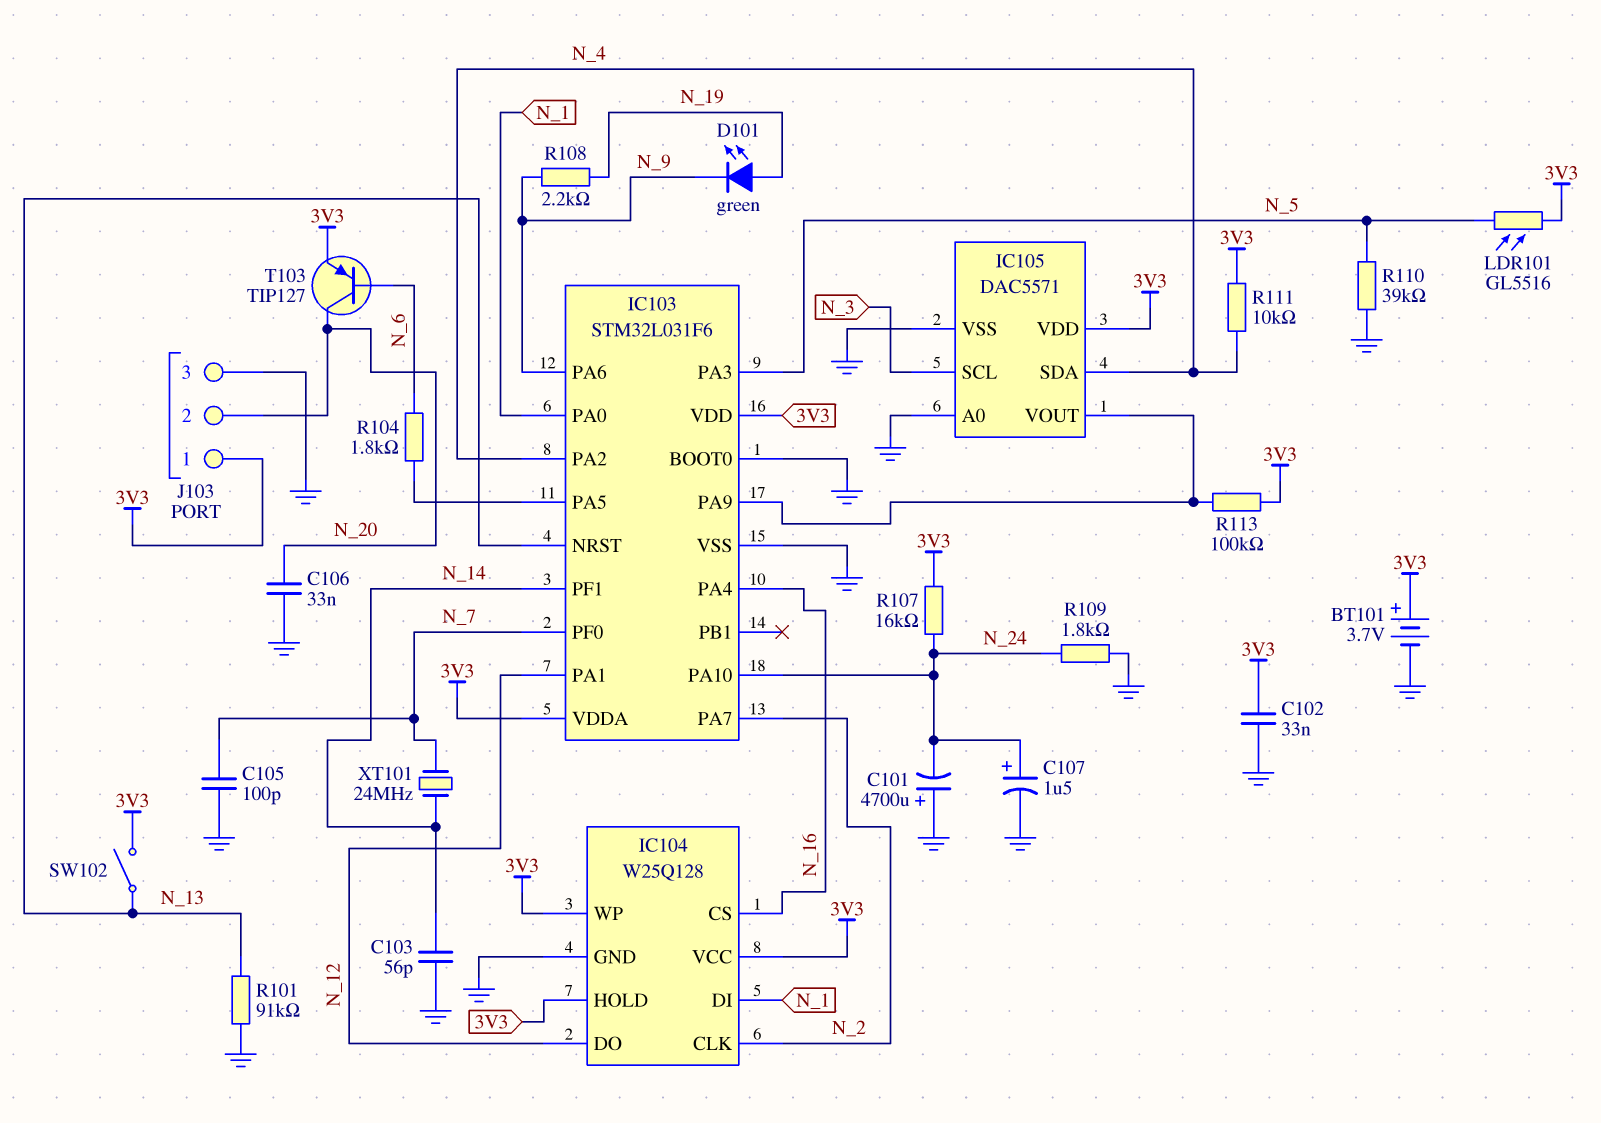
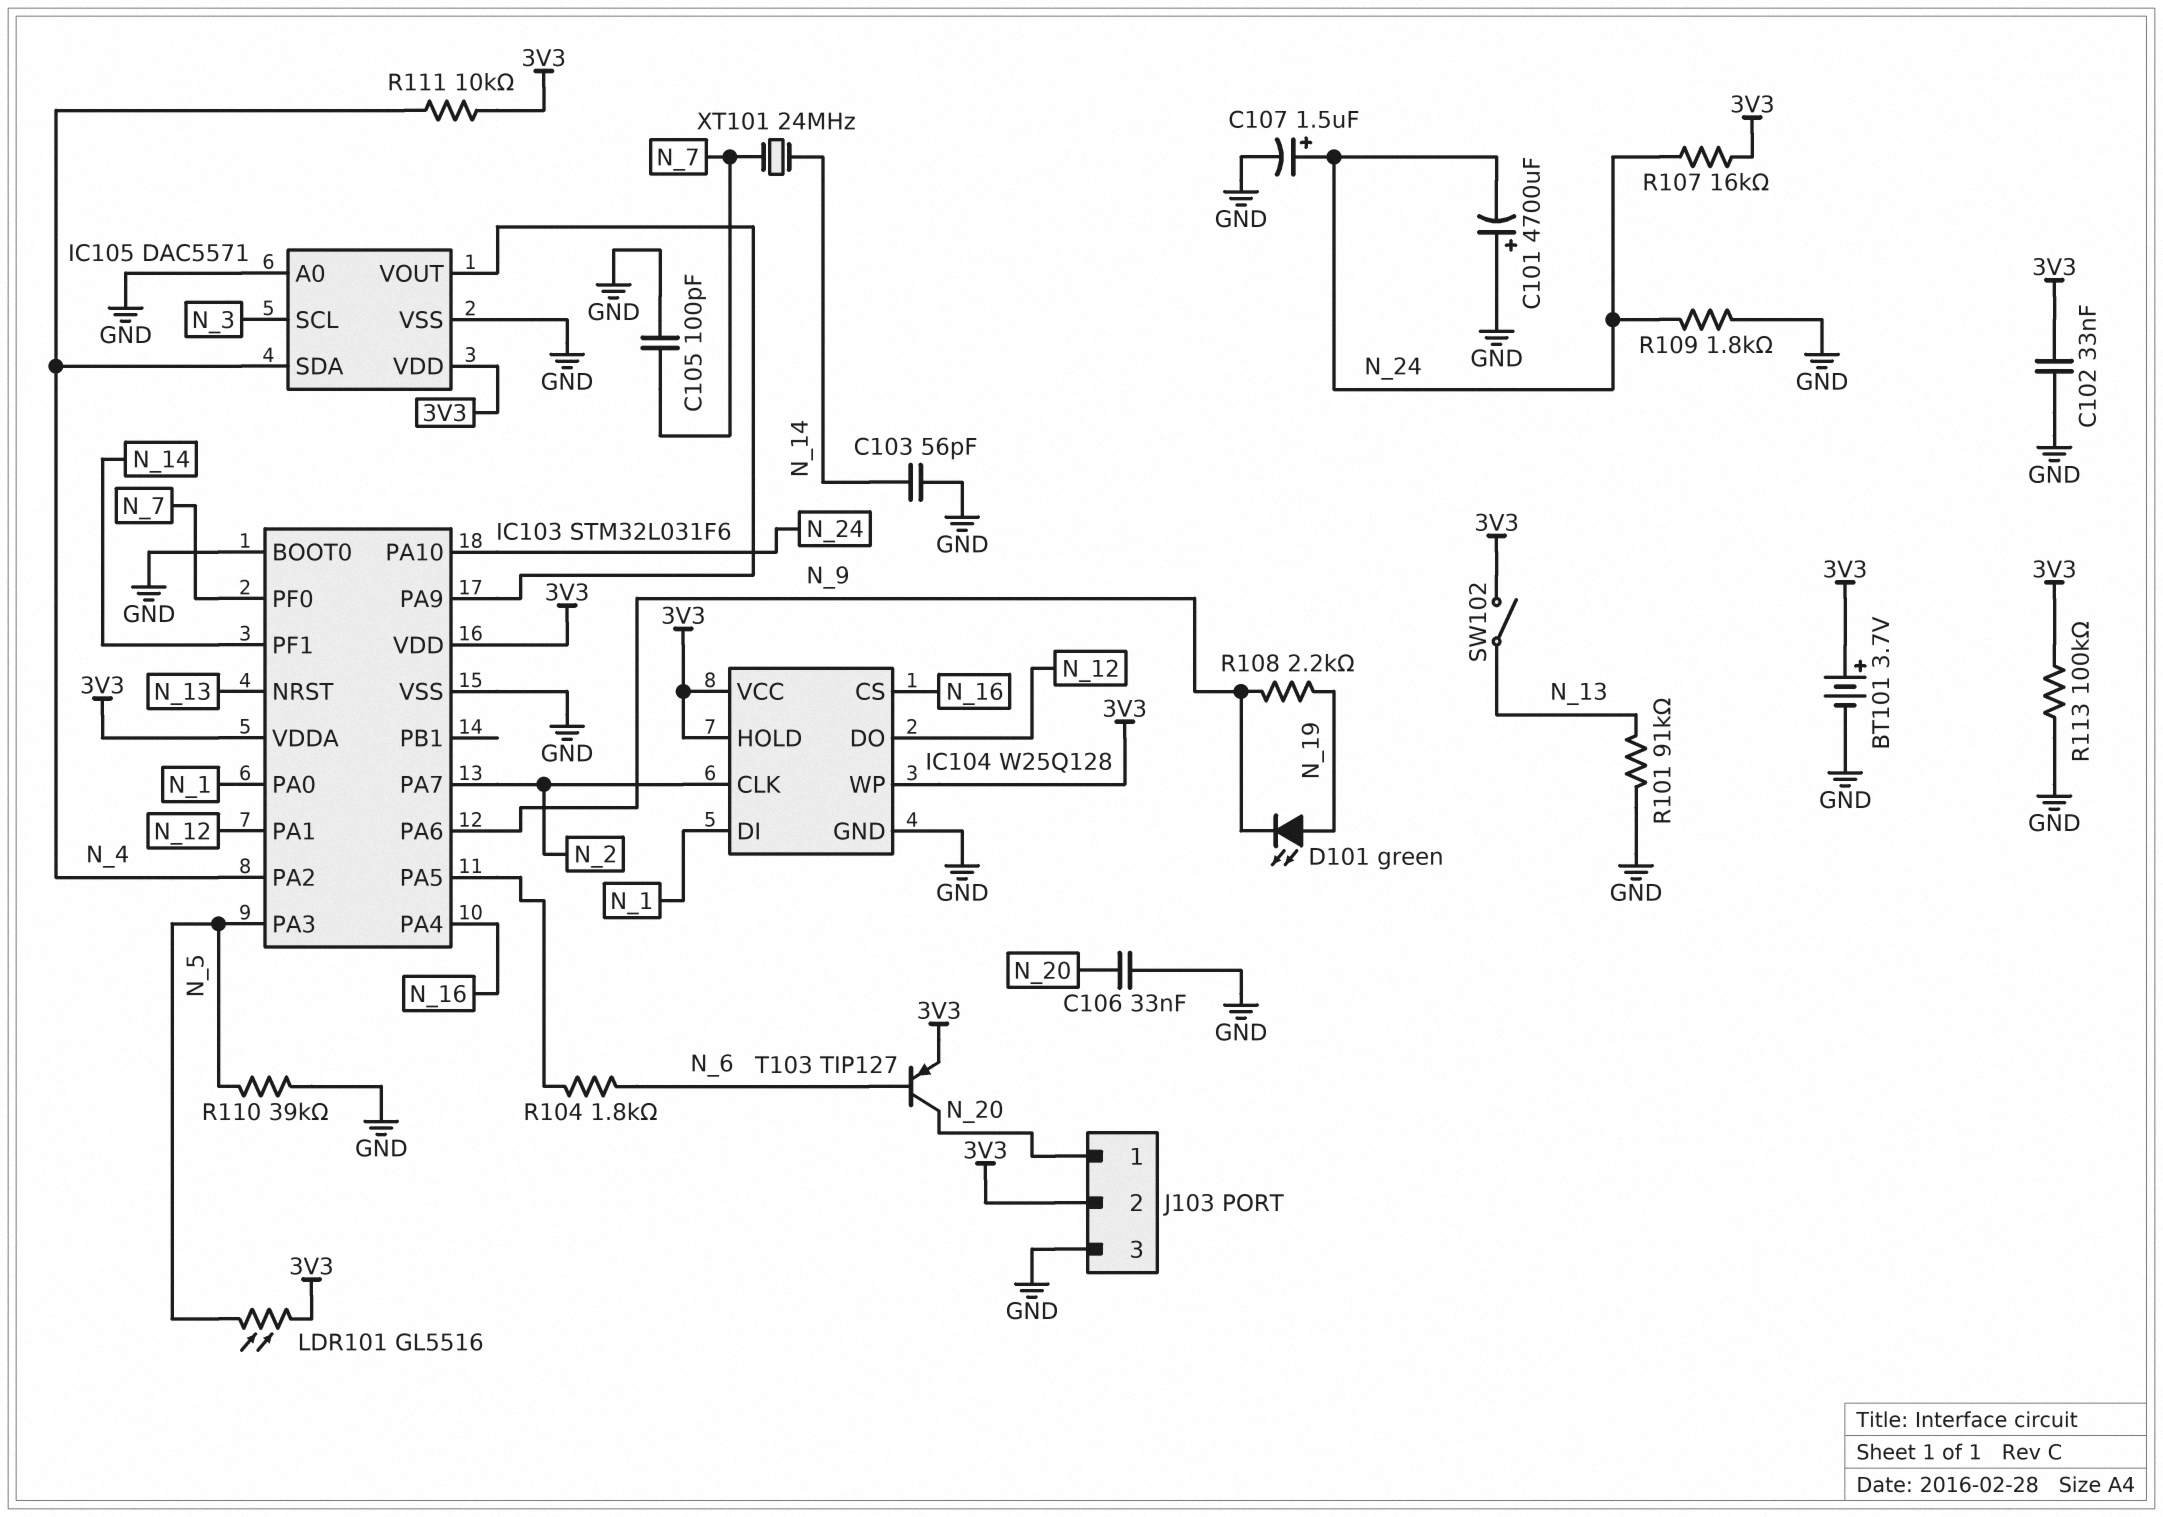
J103 pin 1: 3V3 -> N_20
J103 pin 2: N_20 -> 3V3
R113: 100k (3V3, IC103/PA9) -> 100k (3V3, GND)

